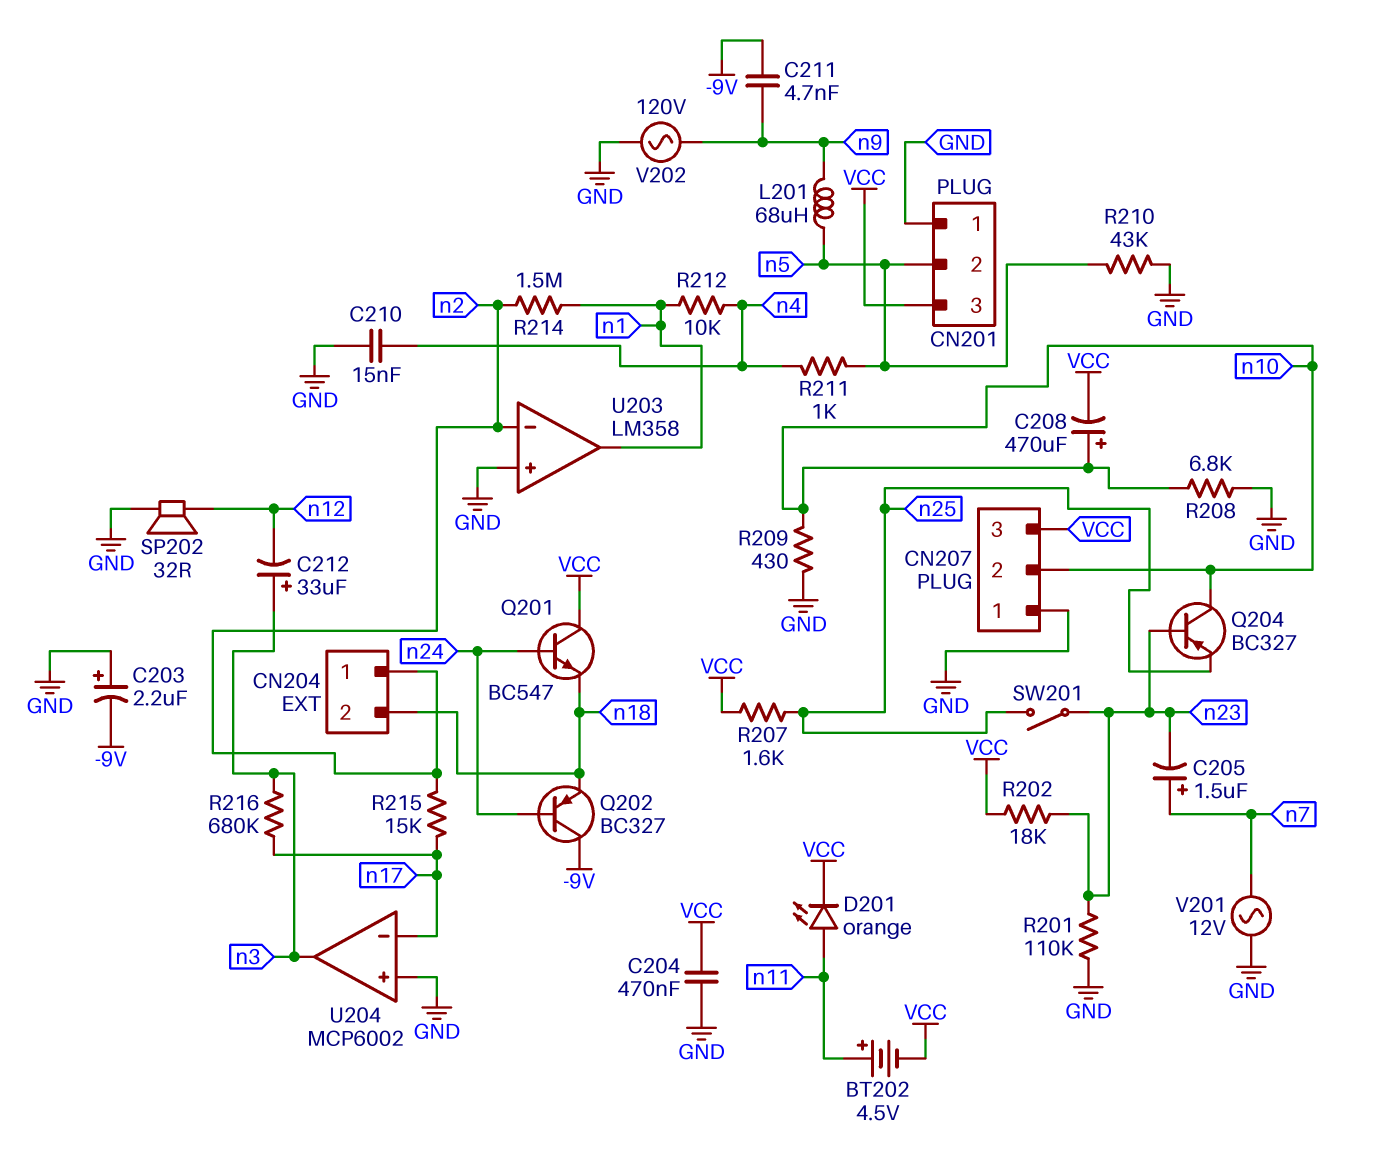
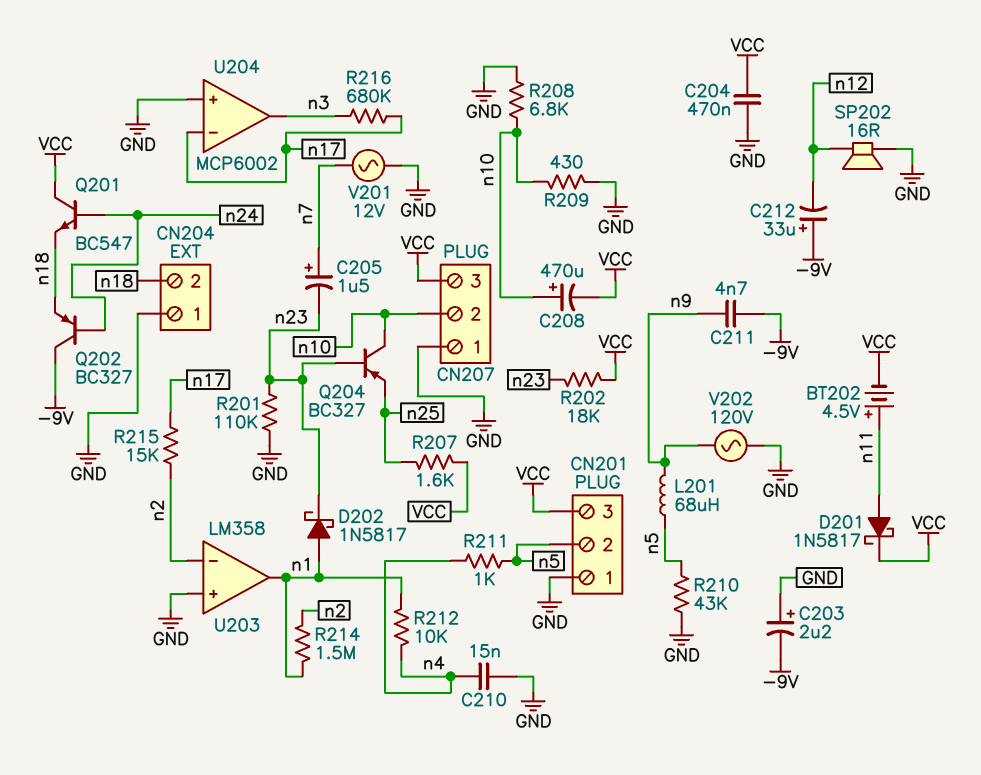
C212: 33uF (plus n3, minus n12) -> 33uF (plus -9V, minus n12)
CN204 pin 1: n2 -> GND
D201: LED orange (A n11, K VCC) -> schottky 1N5817 (A n11, K VCC)
D202: none -> schottky 1N5817 (A n1, K n23)
SP202: speaker 32R (GND, n12) -> speaker 16R (GND, n12)
SW201: switch (n23, n25) -> none

